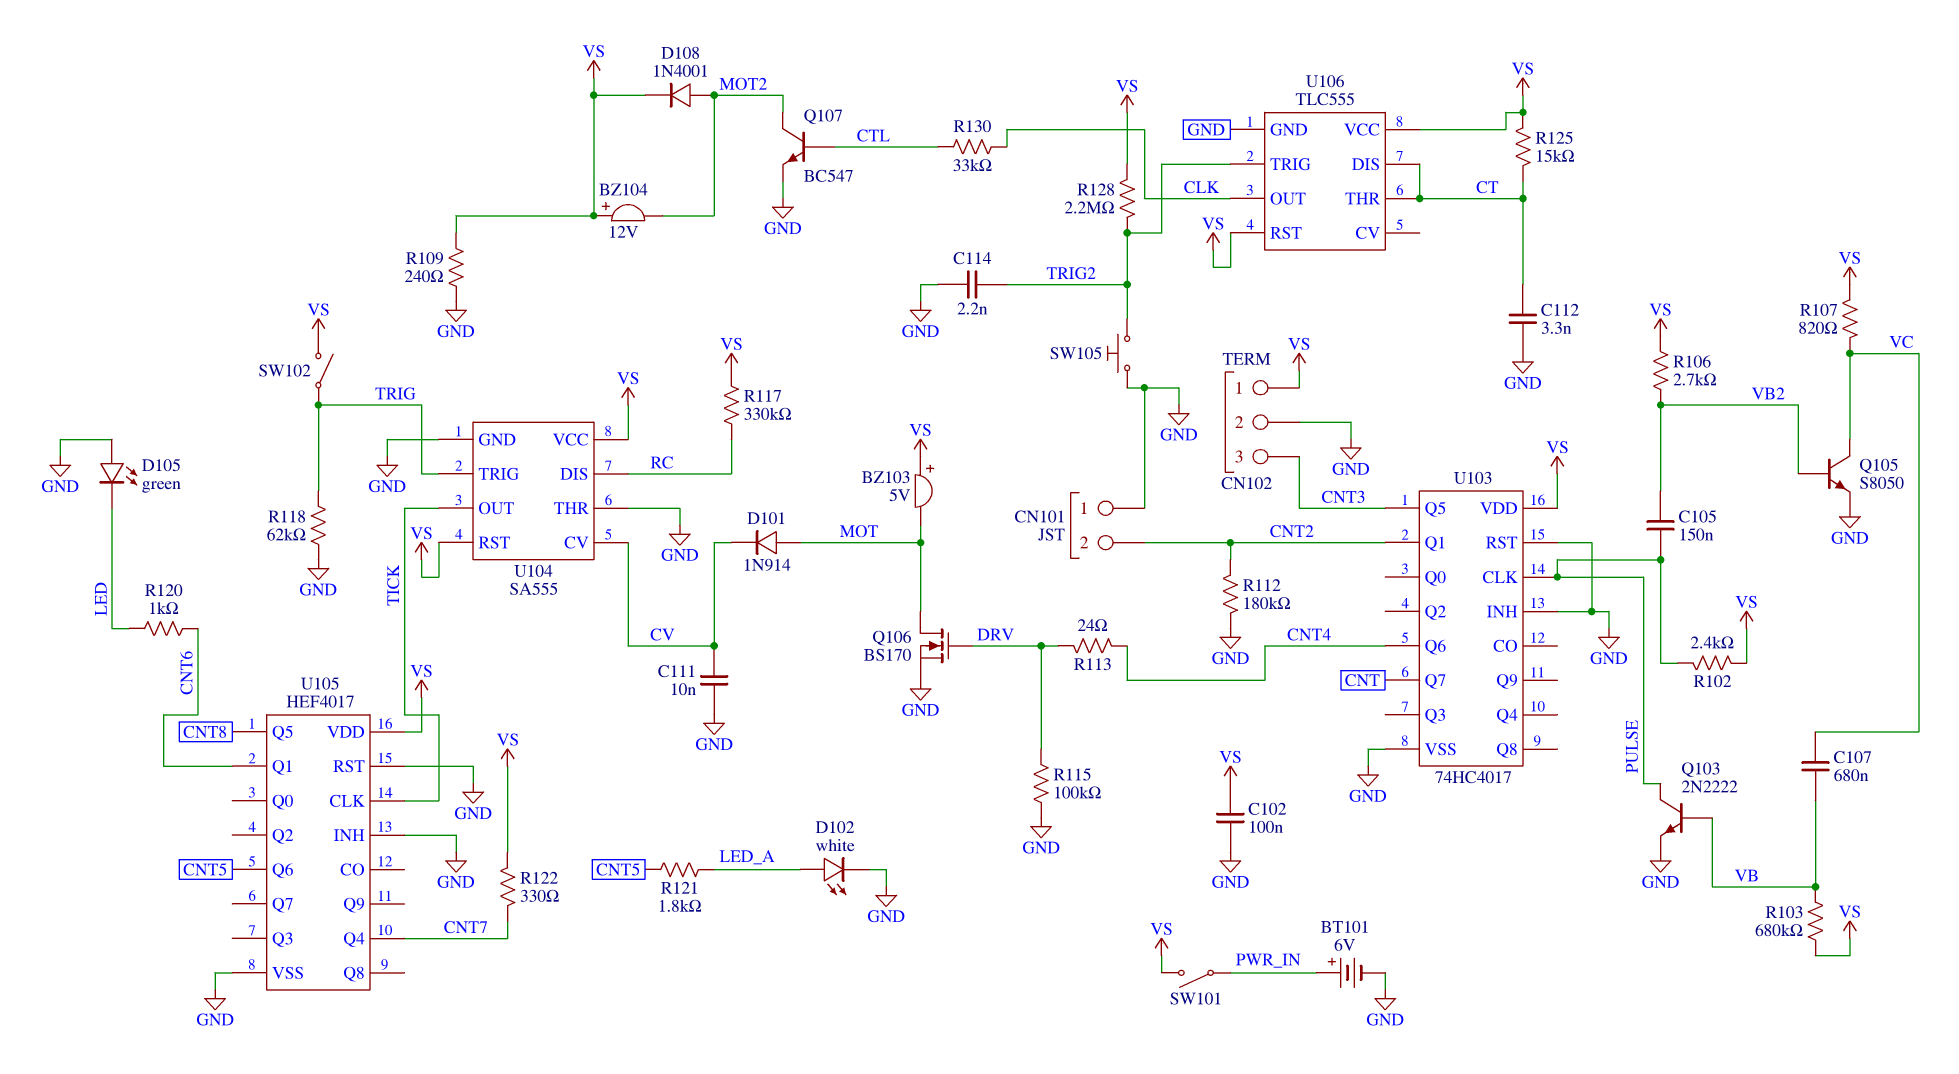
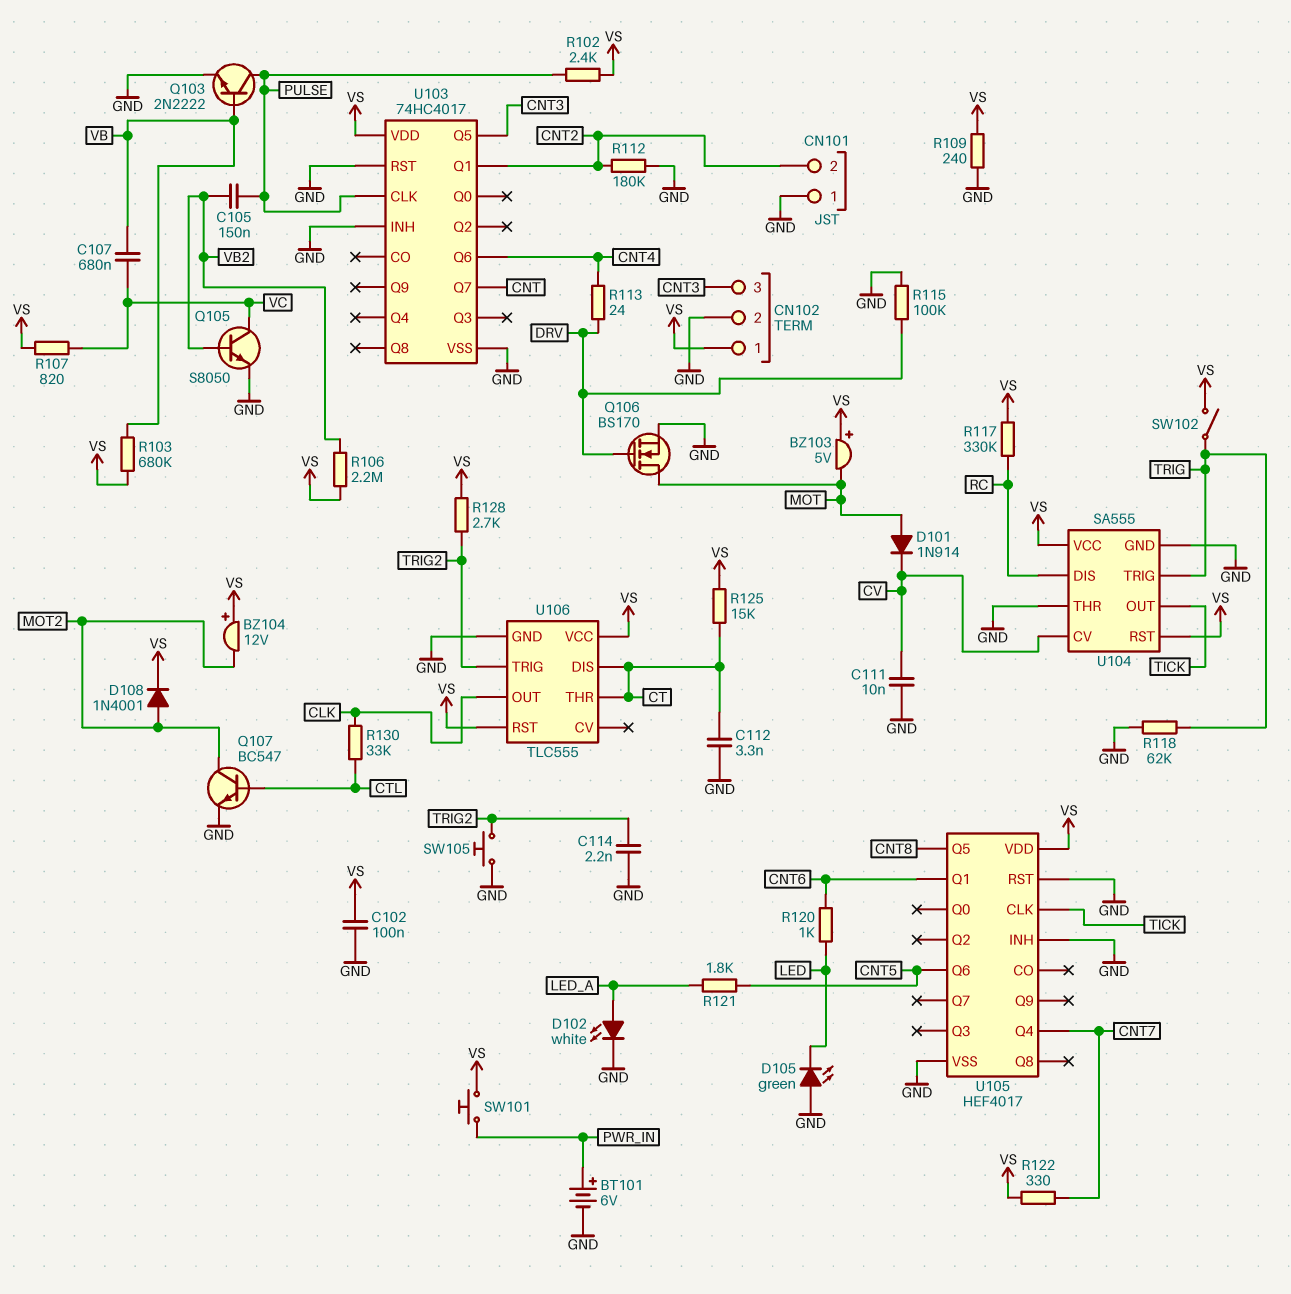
R106: 2.7k (VB2, VS) -> 2.2M (VB2, VS)
R128: 2.2M (TRIG2, VS) -> 2.7k (TRIG2, VS)
SW101: switch (PWR_IN, VS) -> button (PWR_IN, VS)

